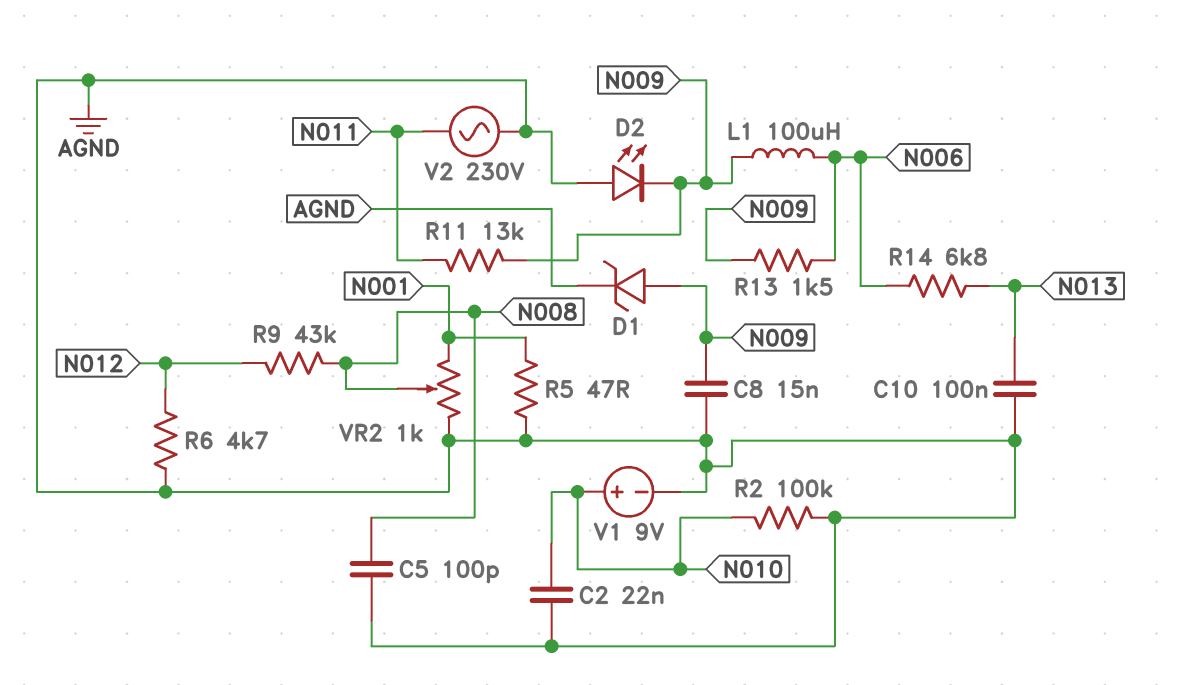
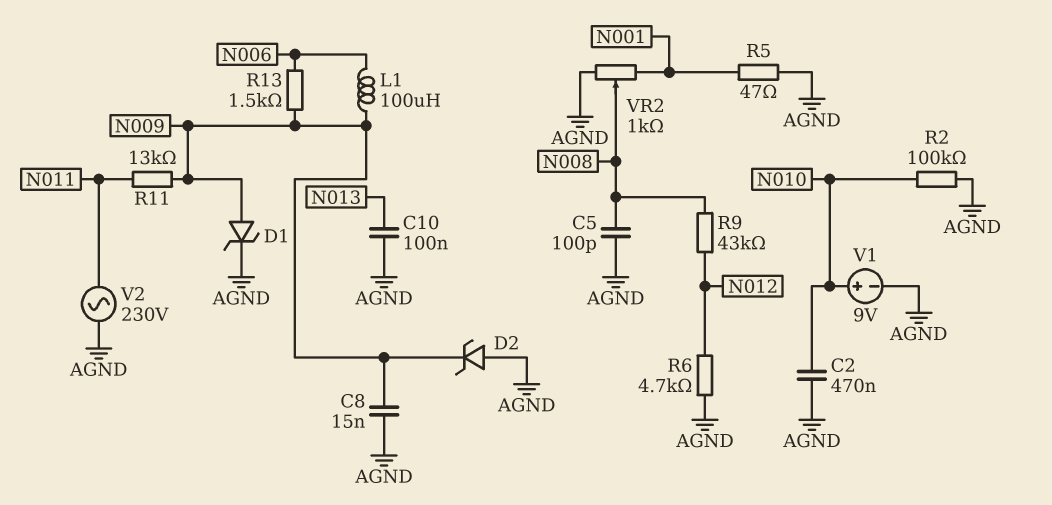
C2: 22nF (AGND, N010) -> 470nF (AGND, N010)
D2: LED (A AGND, K N009) -> zener (A AGND, K N009)
R14: 6.8k (N006, N013) -> none

